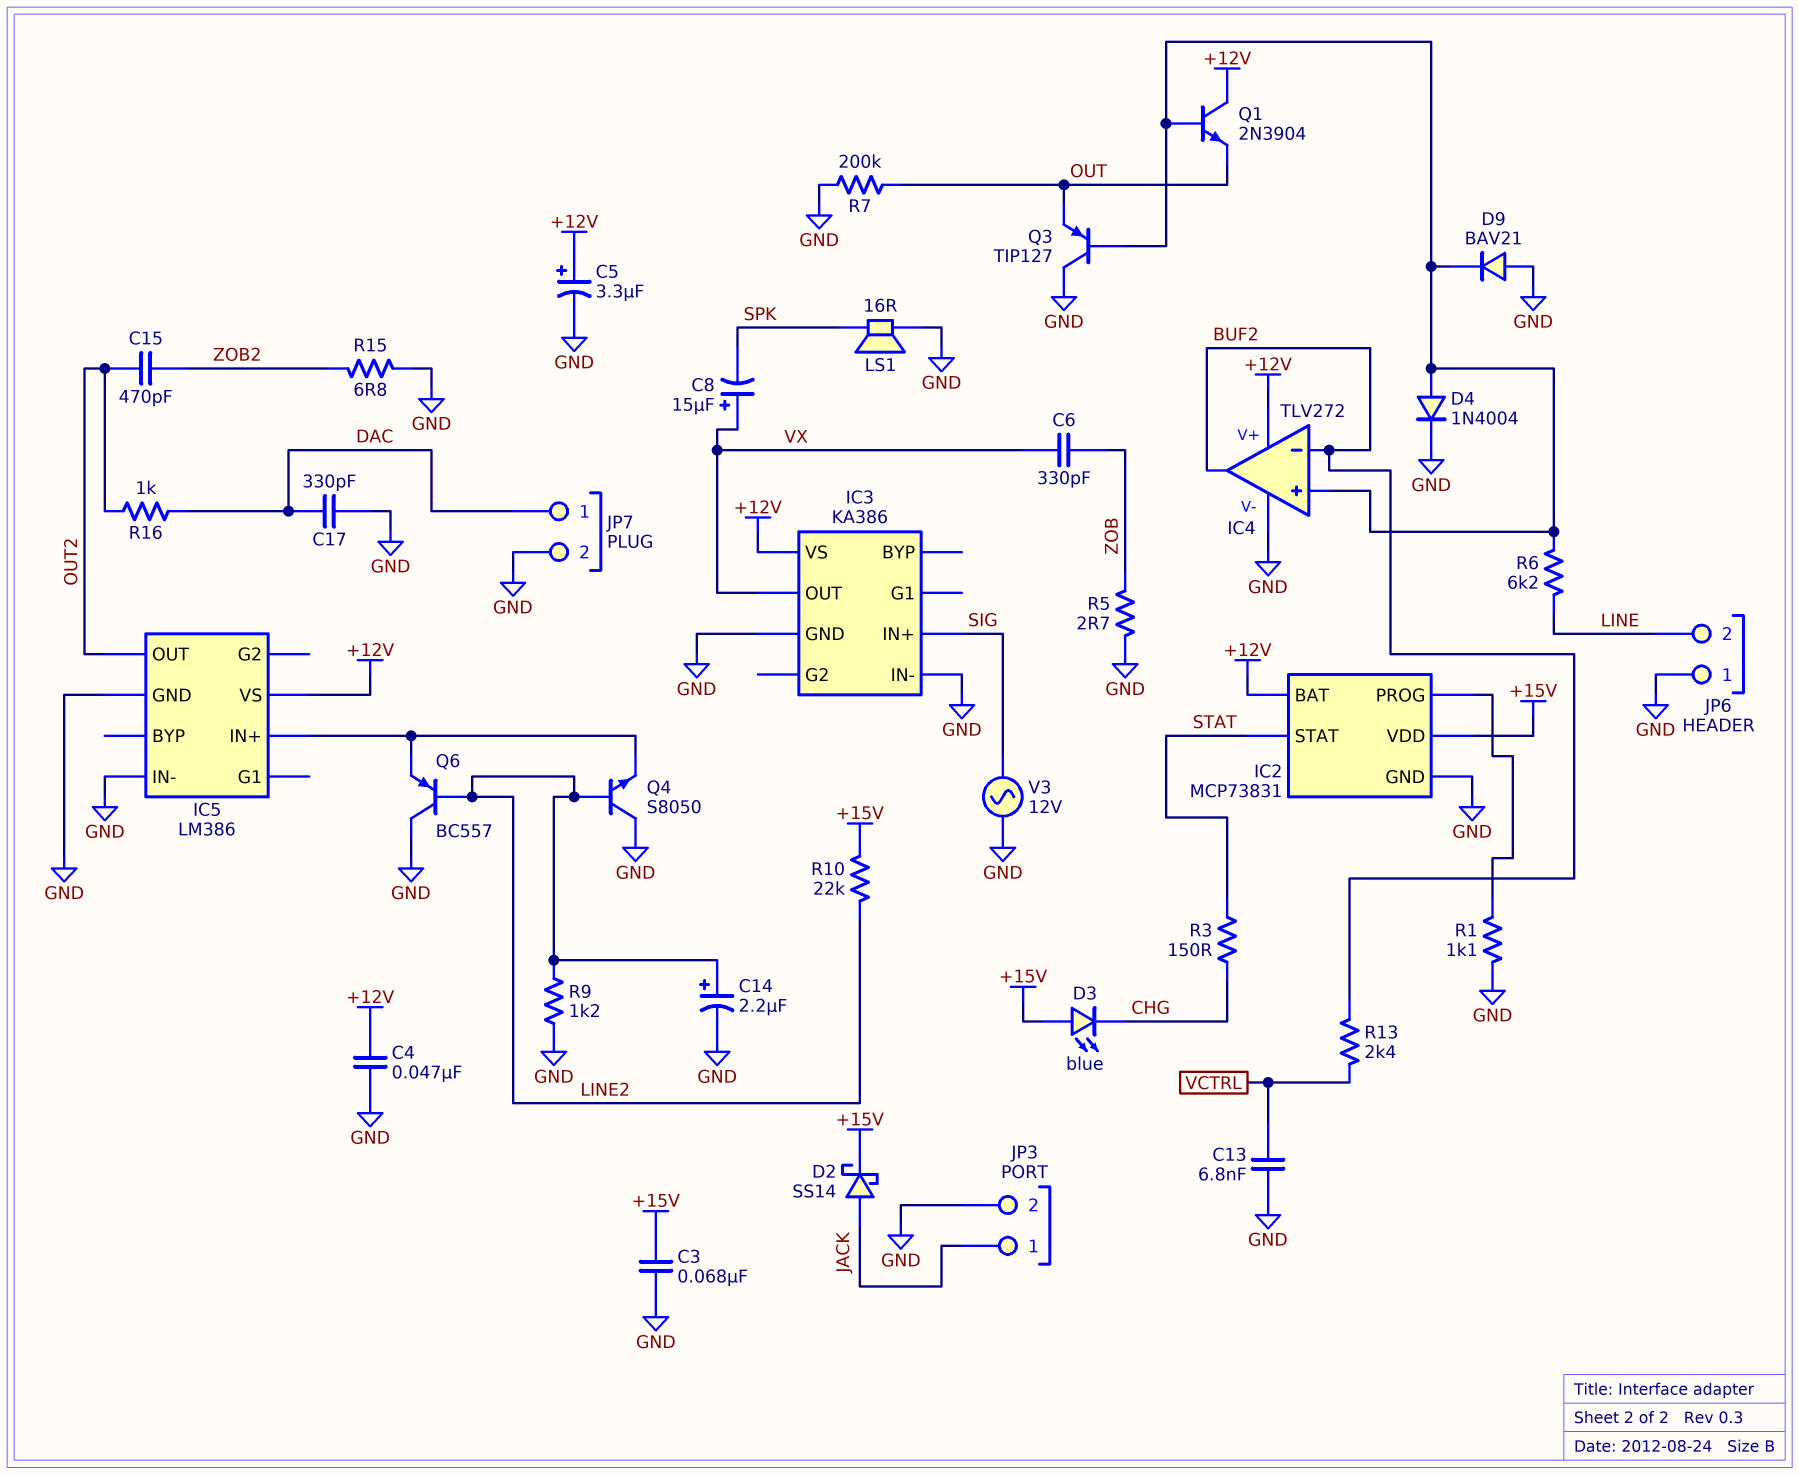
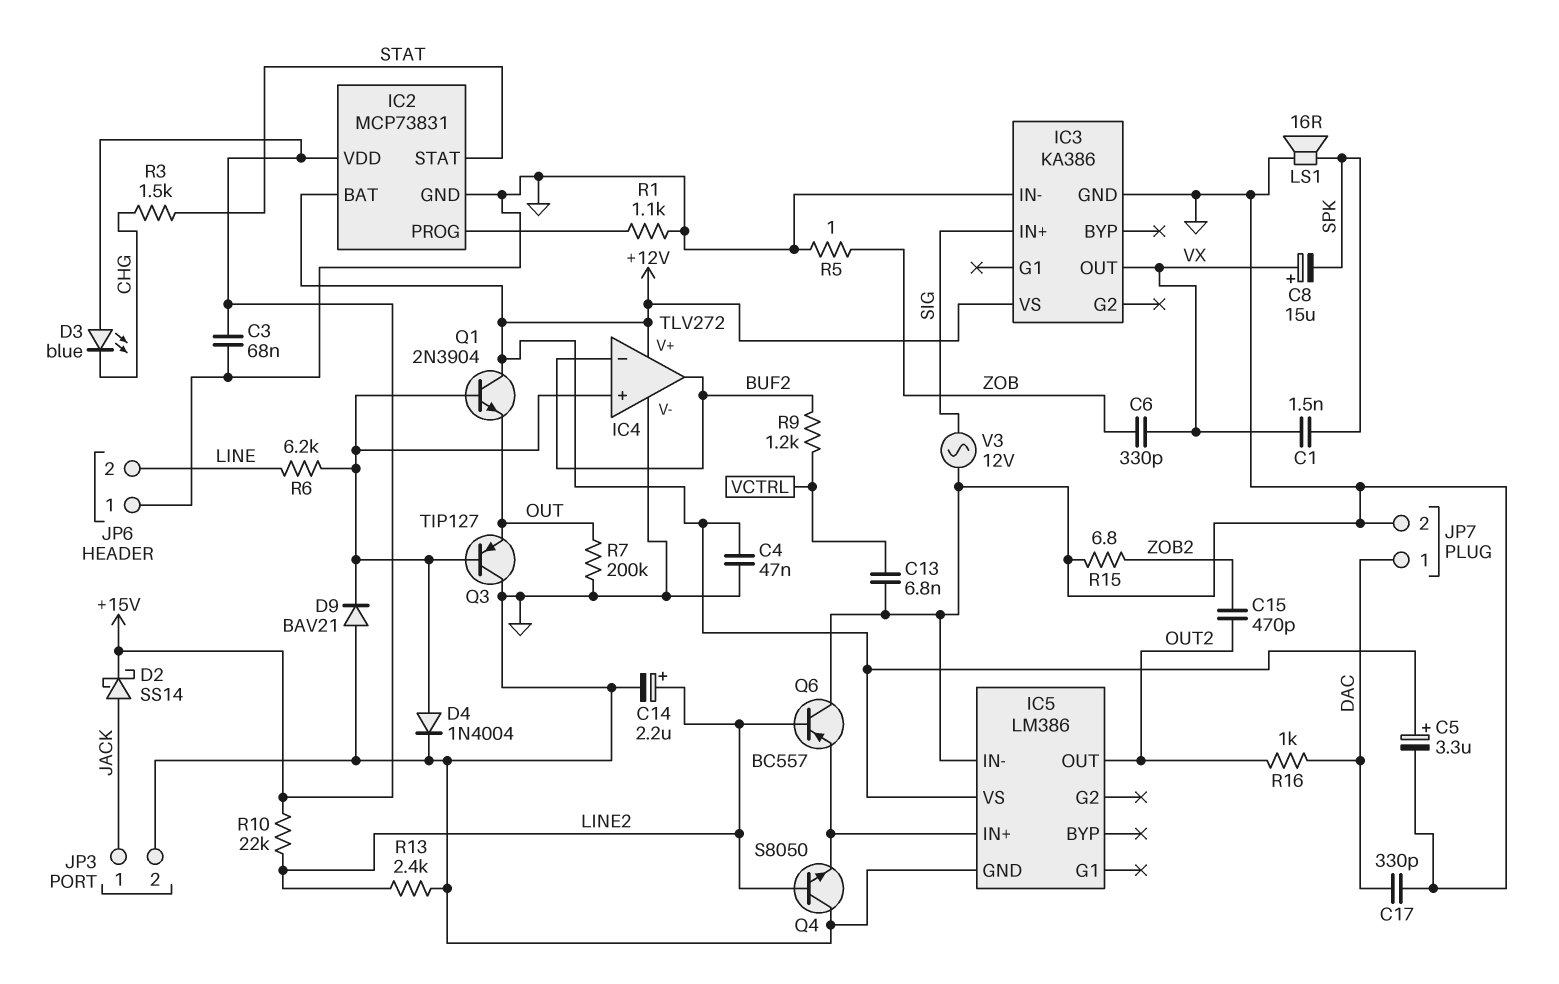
C1: none -> 1.5nF (SPK, VX)
R3: 150 (CHG, STAT) -> 1.5k (CHG, STAT)
R5: 2.7 (GND, ZOB) -> 1 (GND, ZOB)
R9: 1.2k (GND, LINE2) -> 1.2k (BUF2, VCTRL)
R13: 2.4k (BUF2, VCTRL) -> 2.4k (GND, LINE2)

